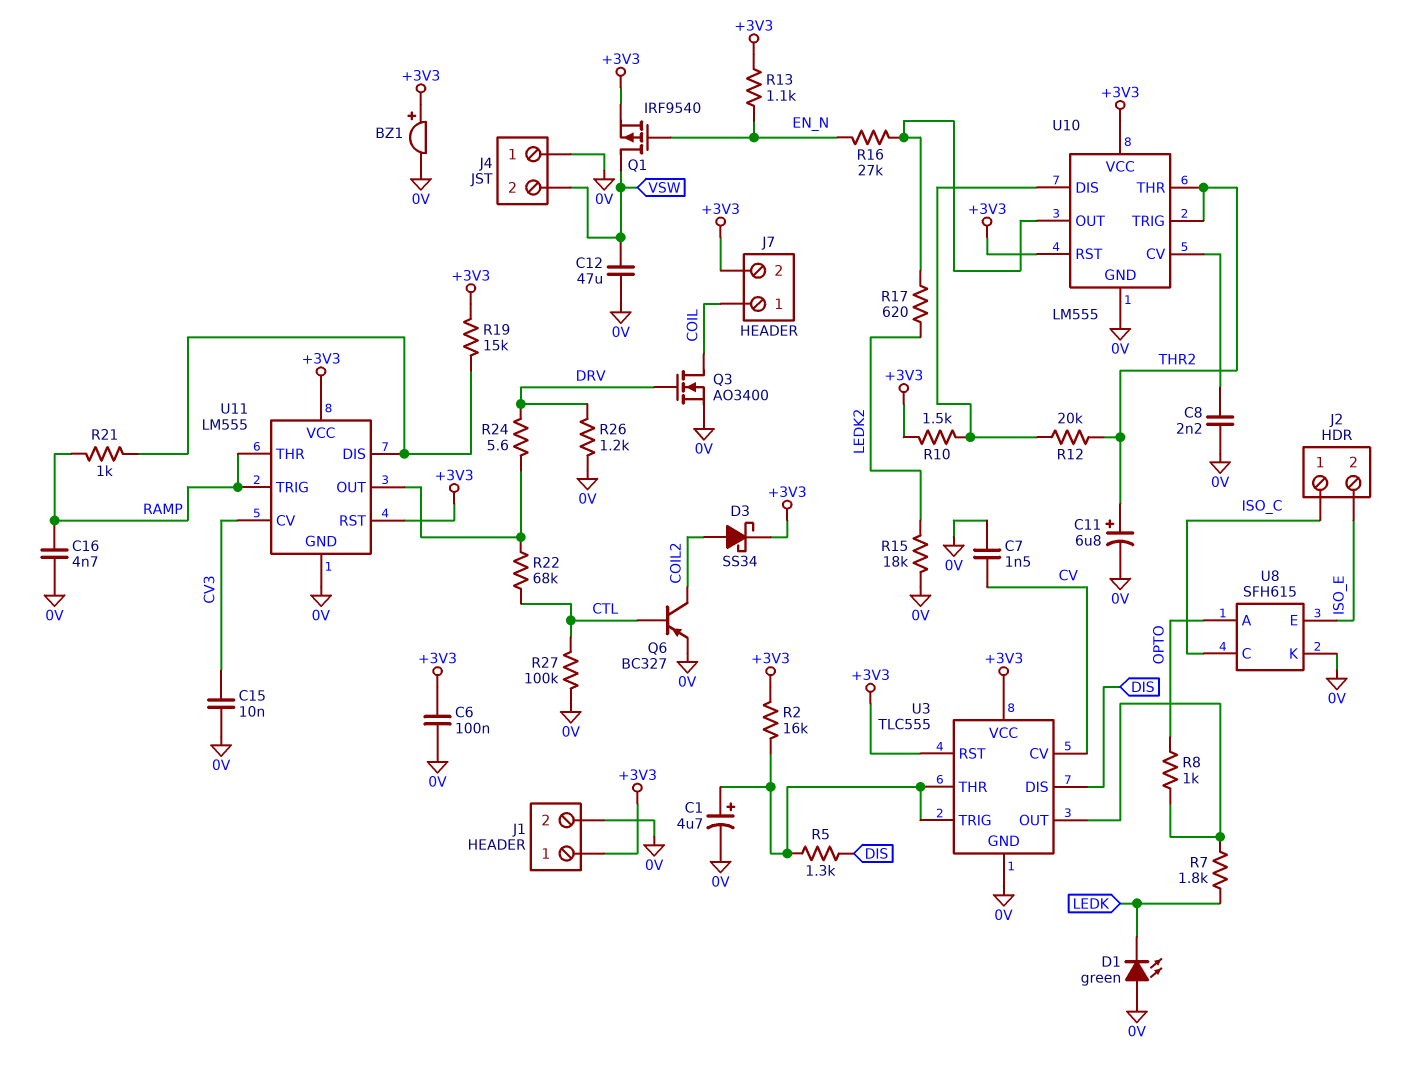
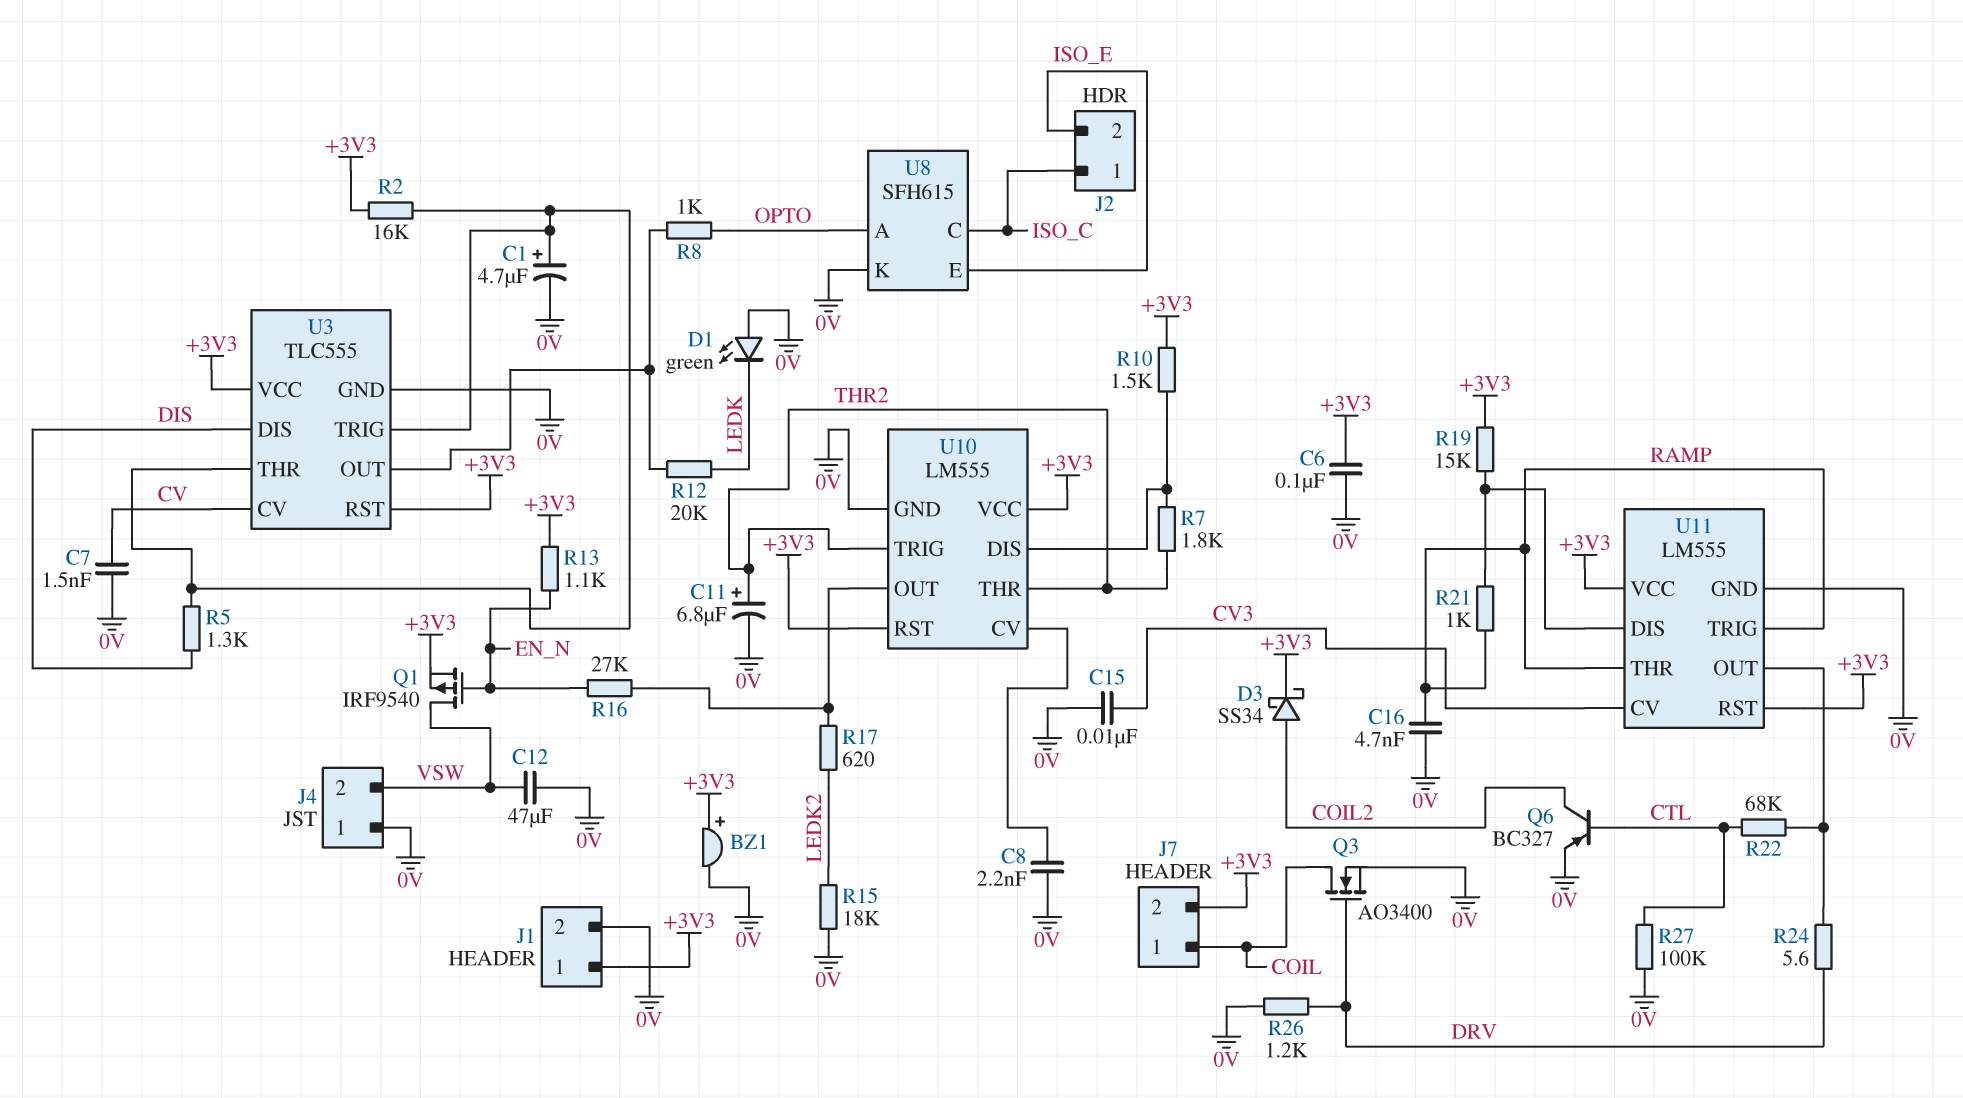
R7: 1.8k (LEDK, U3/OUT) -> 1.8k (THR2, U10/DIS)
R12: 20k (THR2, U10/DIS) -> 20k (LEDK, U3/OUT)

